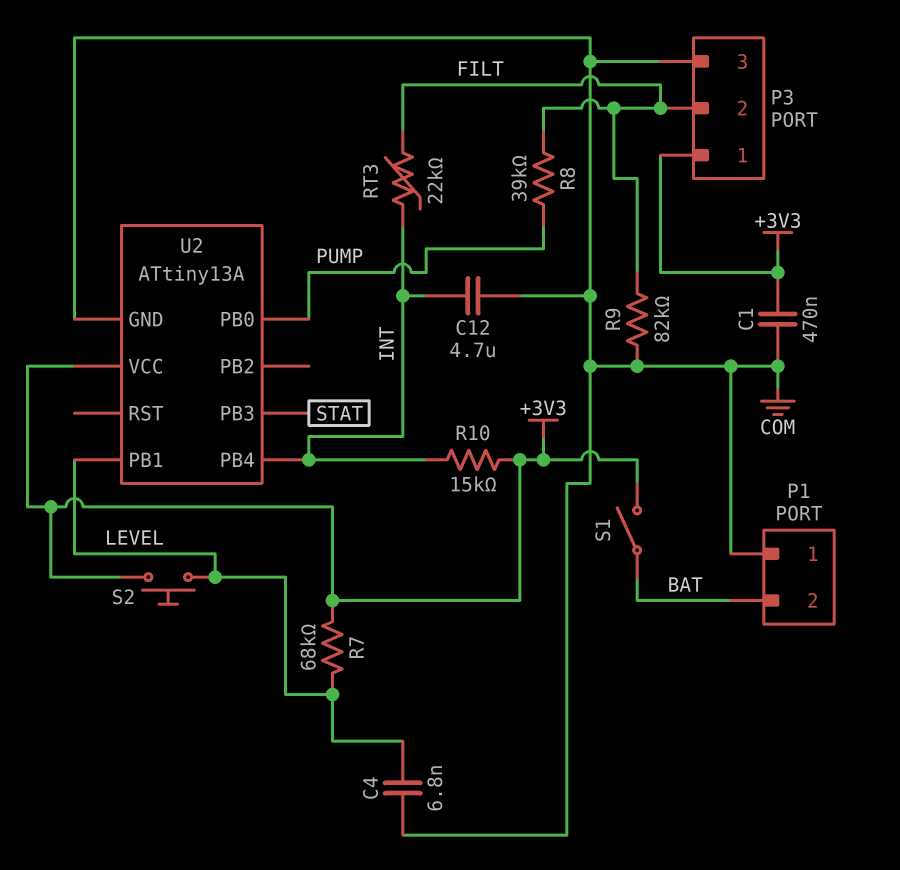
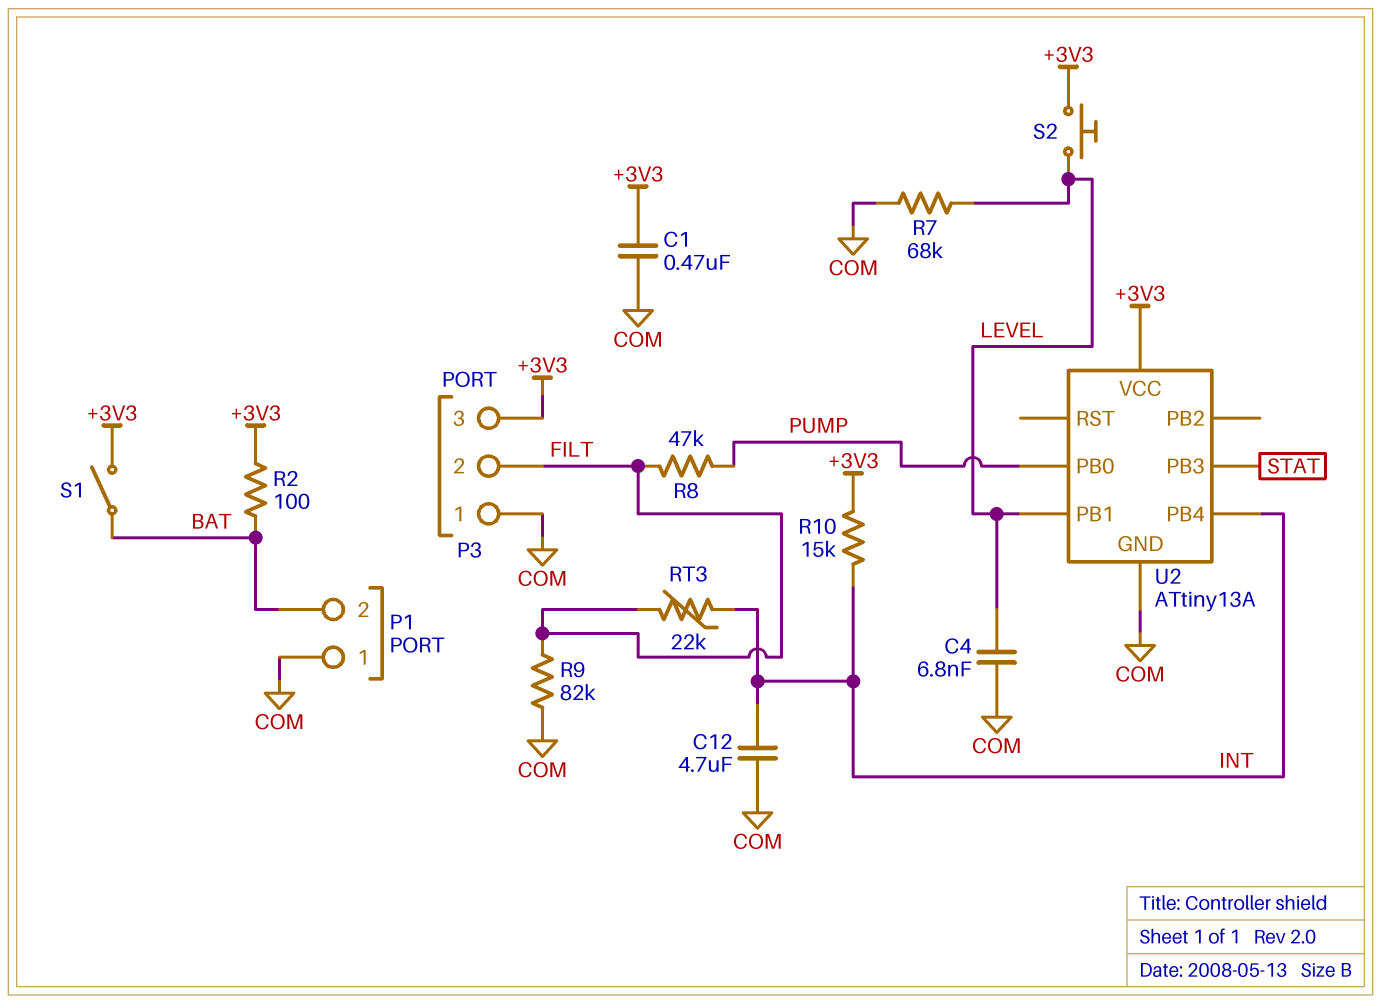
P3 pin 1: +3V3 -> COM
P3 pin 3: COM -> +3V3
R2: none -> 100 (+3V3, BAT)
R7: 68k (+3V3, LEVEL) -> 68k (COM, LEVEL)
R8: 39k (FILT, PUMP) -> 47k (FILT, PUMP)

